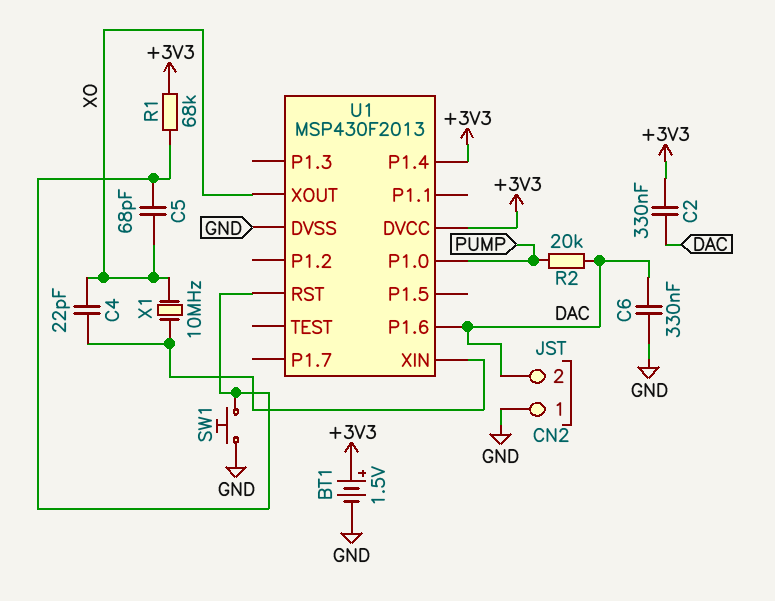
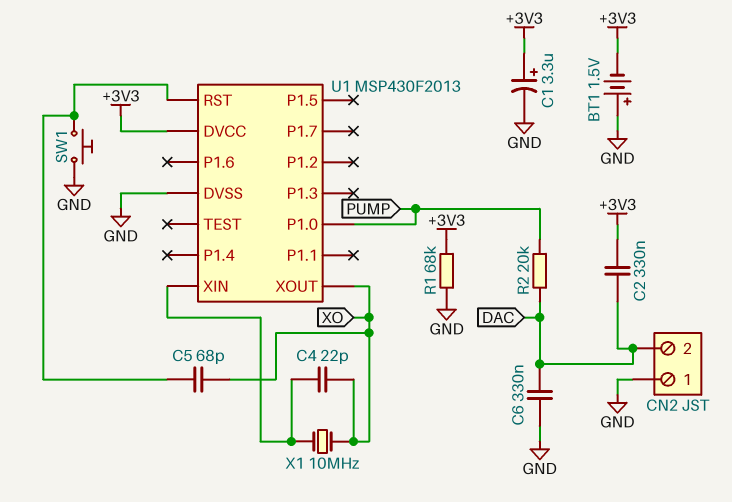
BT1: 1.5V (plus +3V3, minus GND) -> 1.5V (plus GND, minus +3V3)
C1: none -> 3.3uF (plus +3V3, minus GND)
R1: 68k (+3V3, U1/RST) -> 68k (+3V3, GND)
U1 pin P1.4: +3V3 -> none
U1 pin P1.6: DAC -> none

